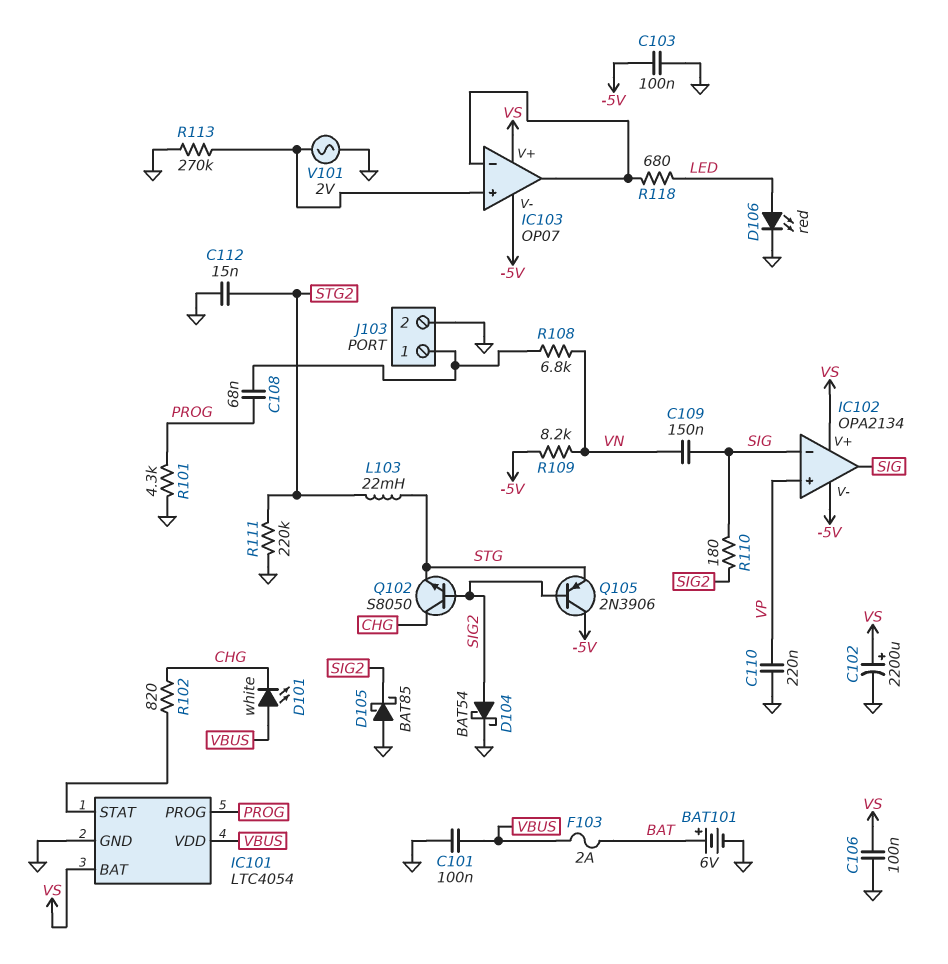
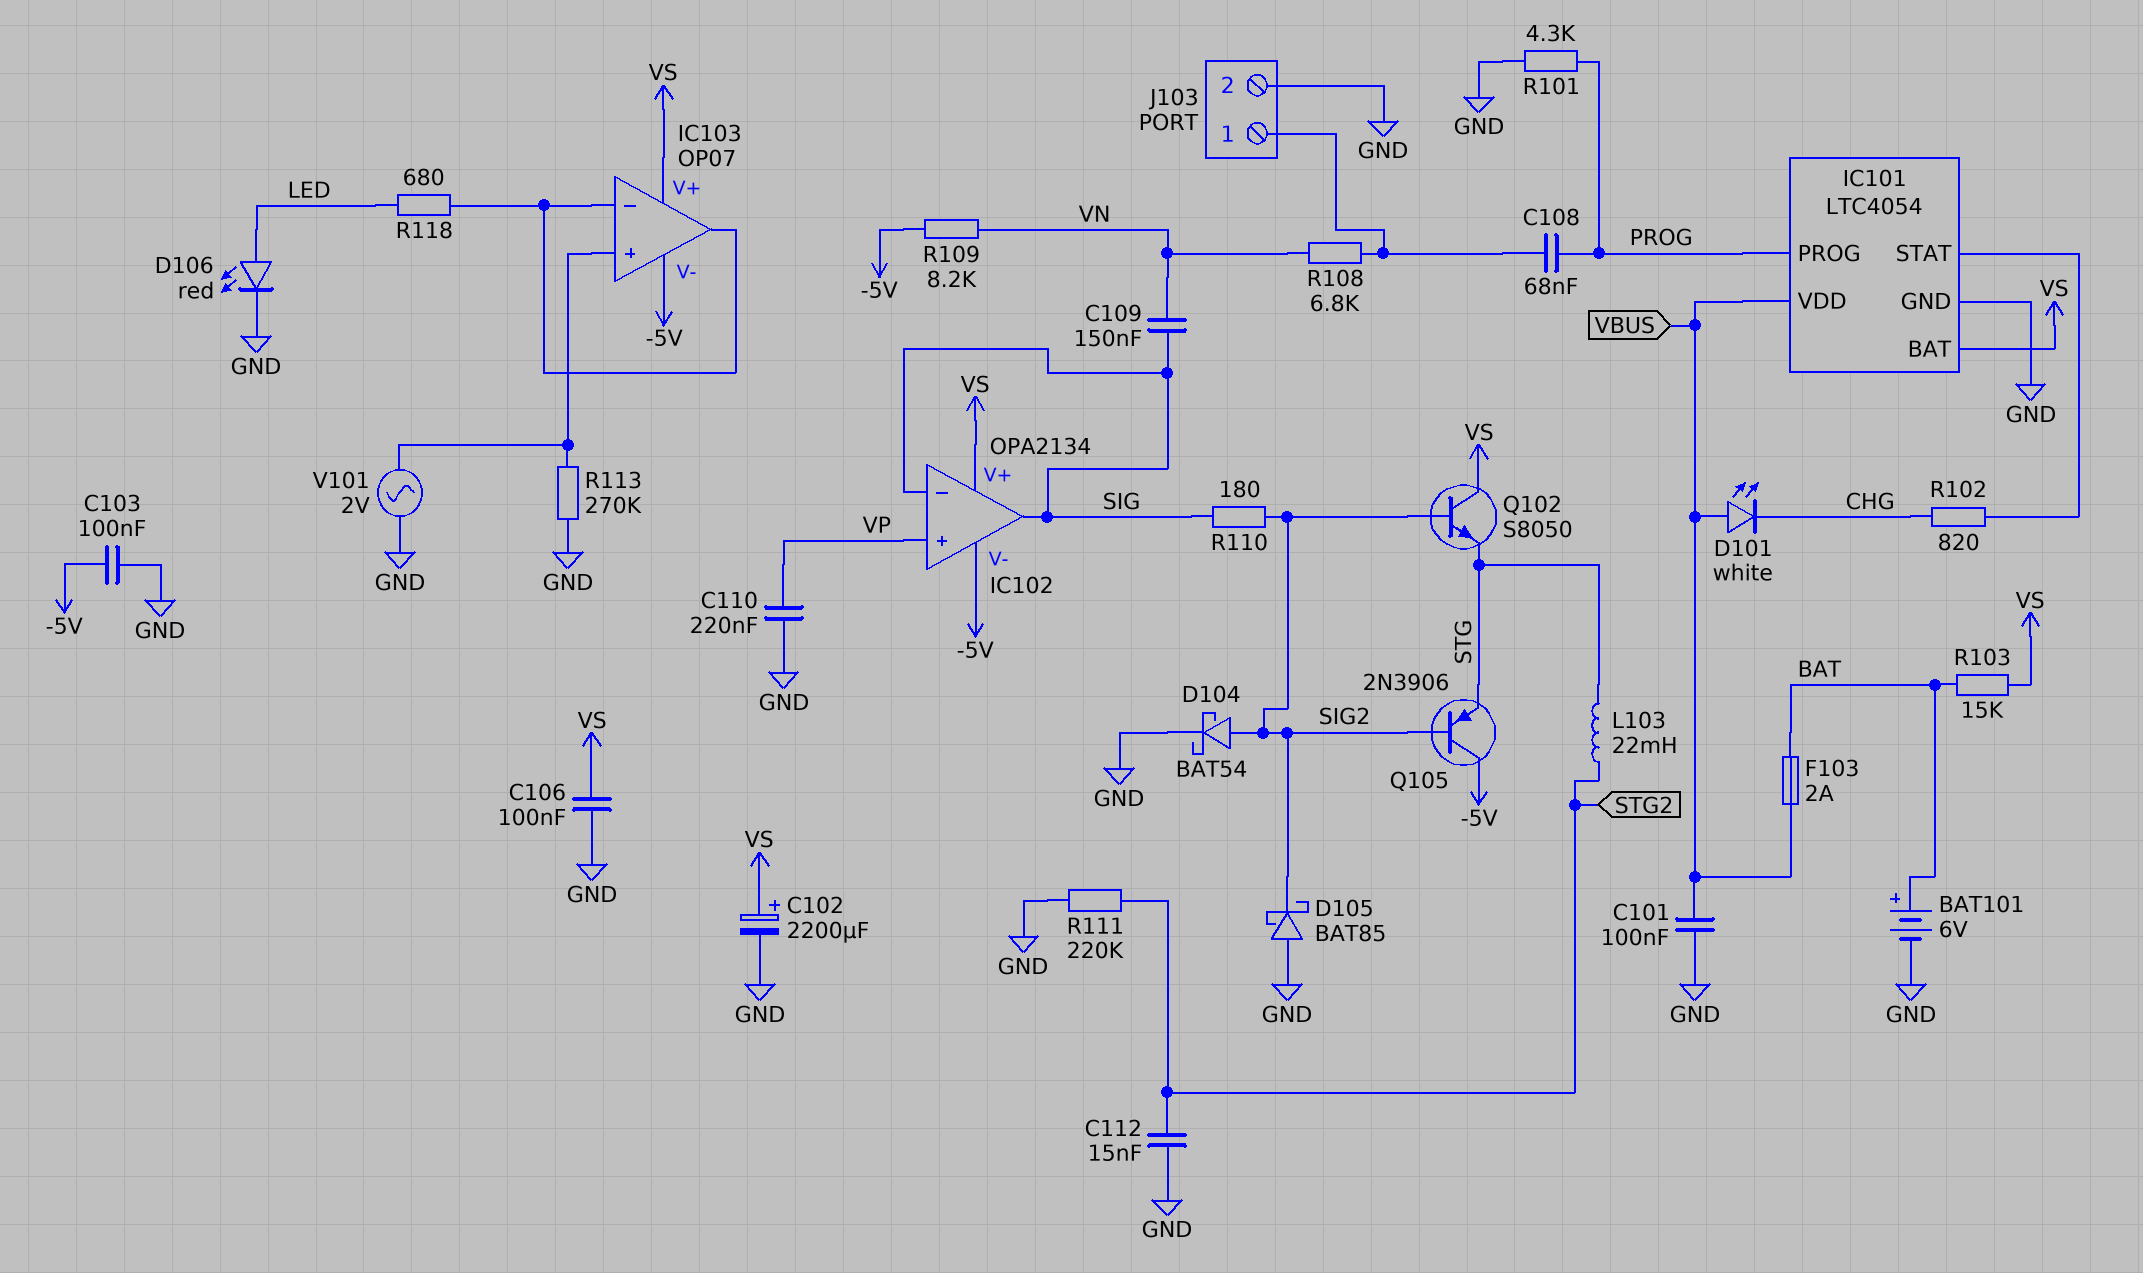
Q102: NPN S8050 (B SIG2, C CHG, E STG) -> NPN S8050 (B SIG2, C VS, E STG)
R103: none -> 15k (BAT, VS)

